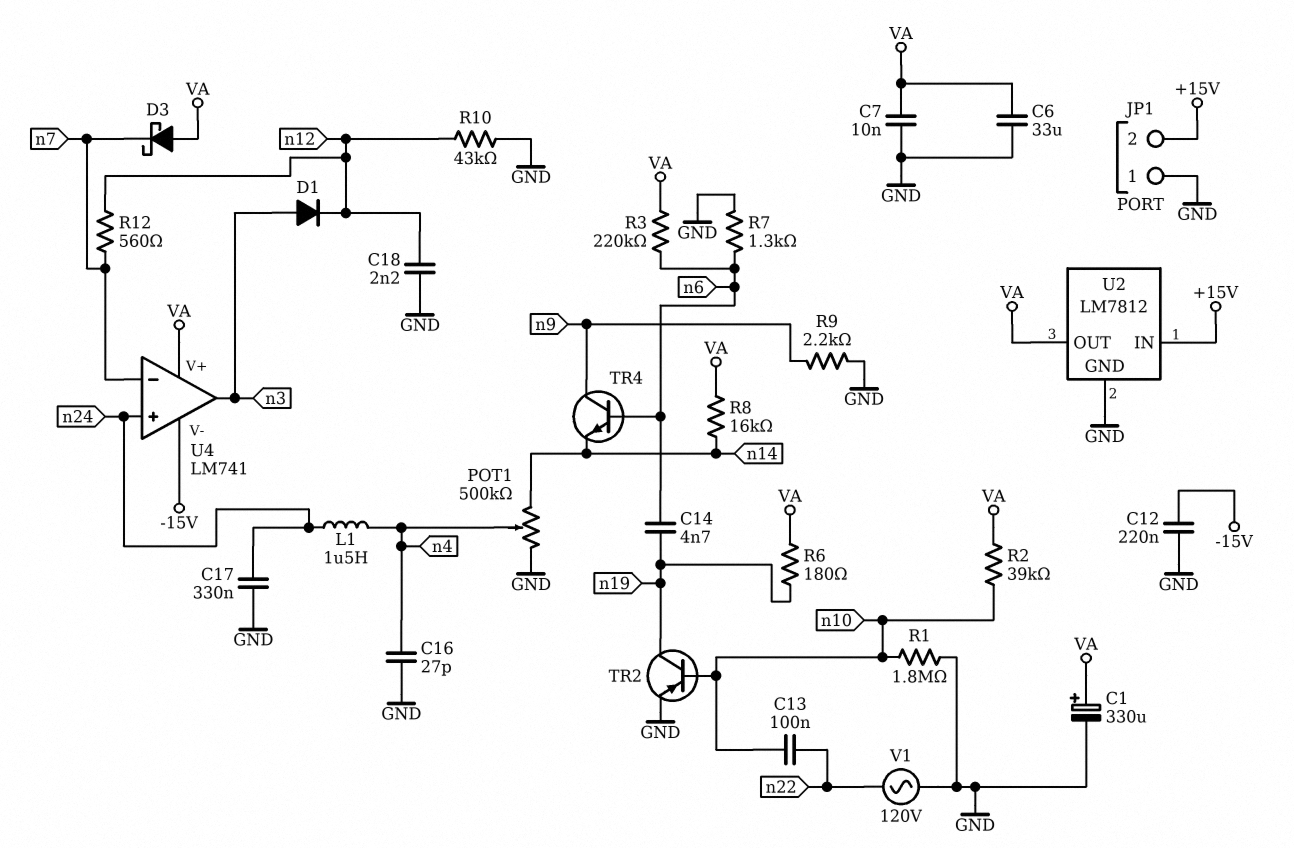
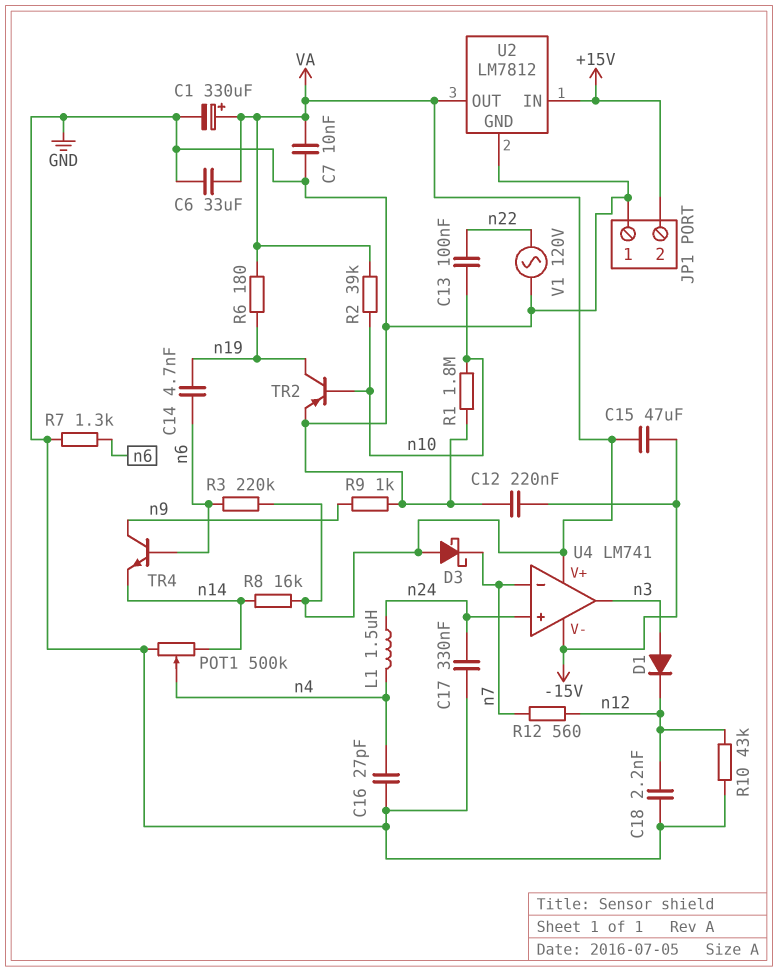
C15: none -> 47uF (-15V, VA)
R9: 2.2k (GND, n9) -> 1k (GND, n9)

